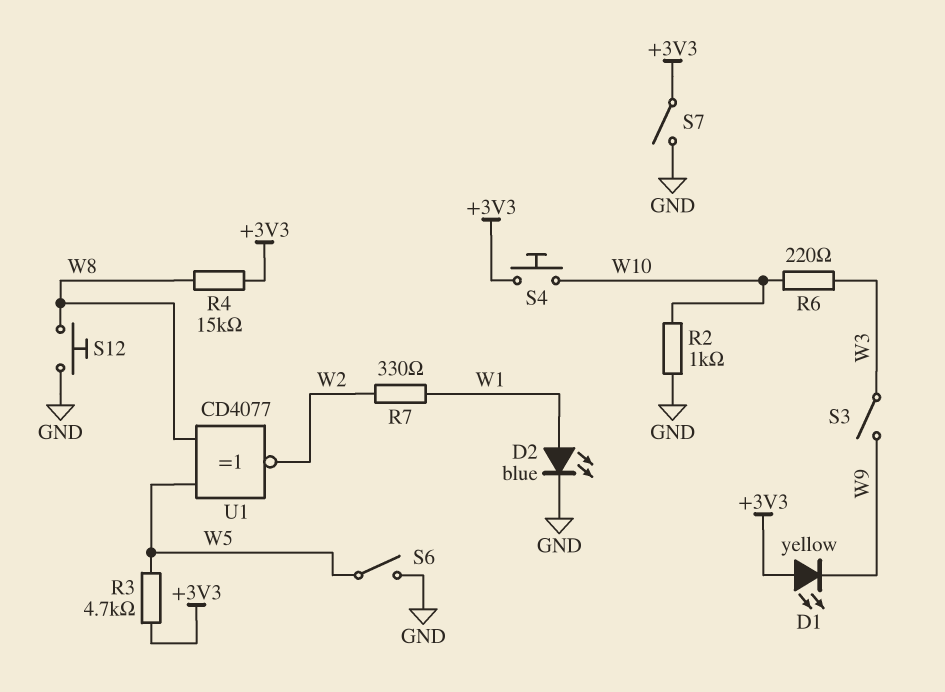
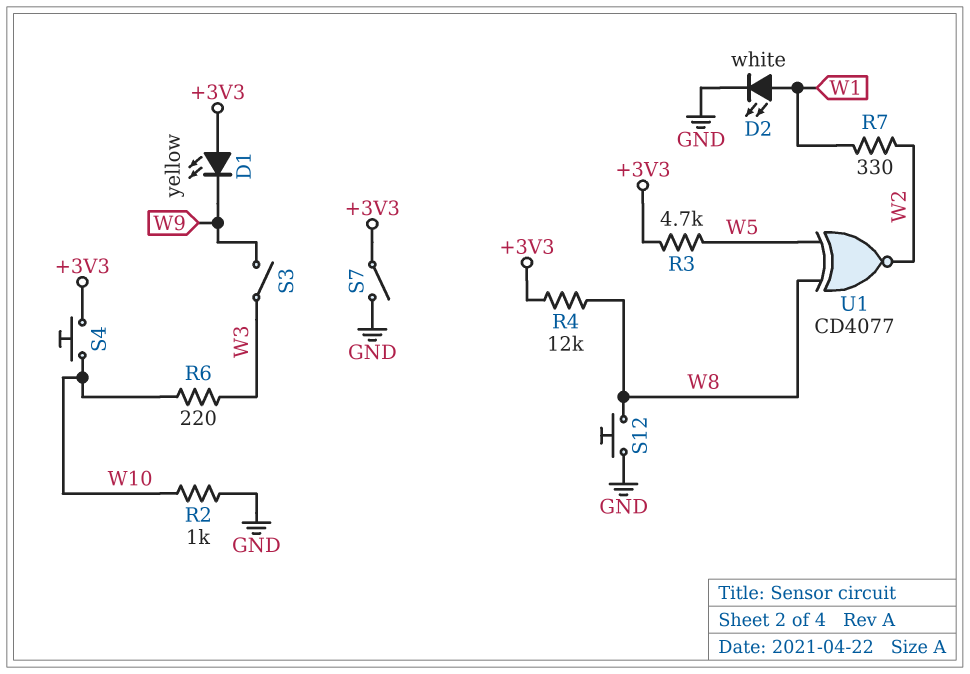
D2: LED blue (A W1, K GND) -> LED white (A W1, K GND)
R4: 15k (+3V3, W8) -> 12k (+3V3, W8)
S6: switch (GND, W5) -> none

